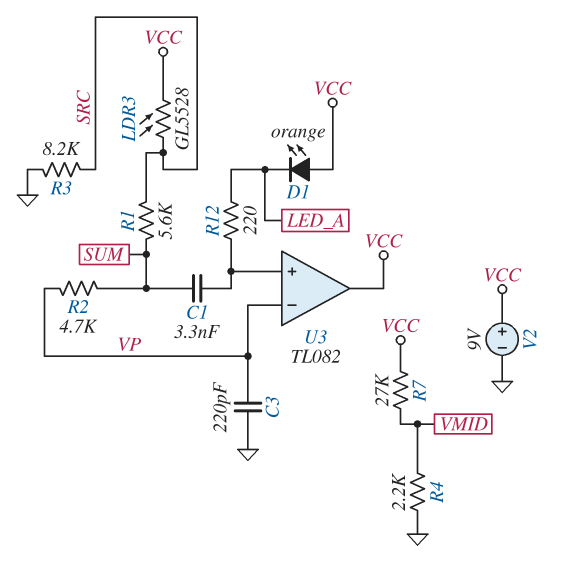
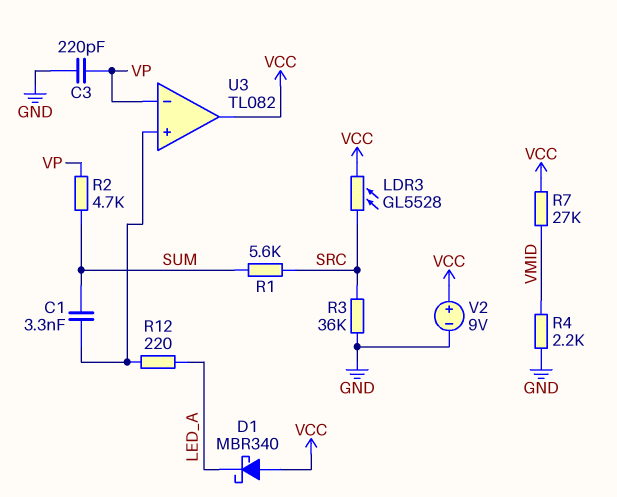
D1: LED orange (A VCC, K LED_A) -> schottky MBR340 (A VCC, K LED_A)
R3: 8.2k (GND, SRC) -> 36k (GND, SRC)

